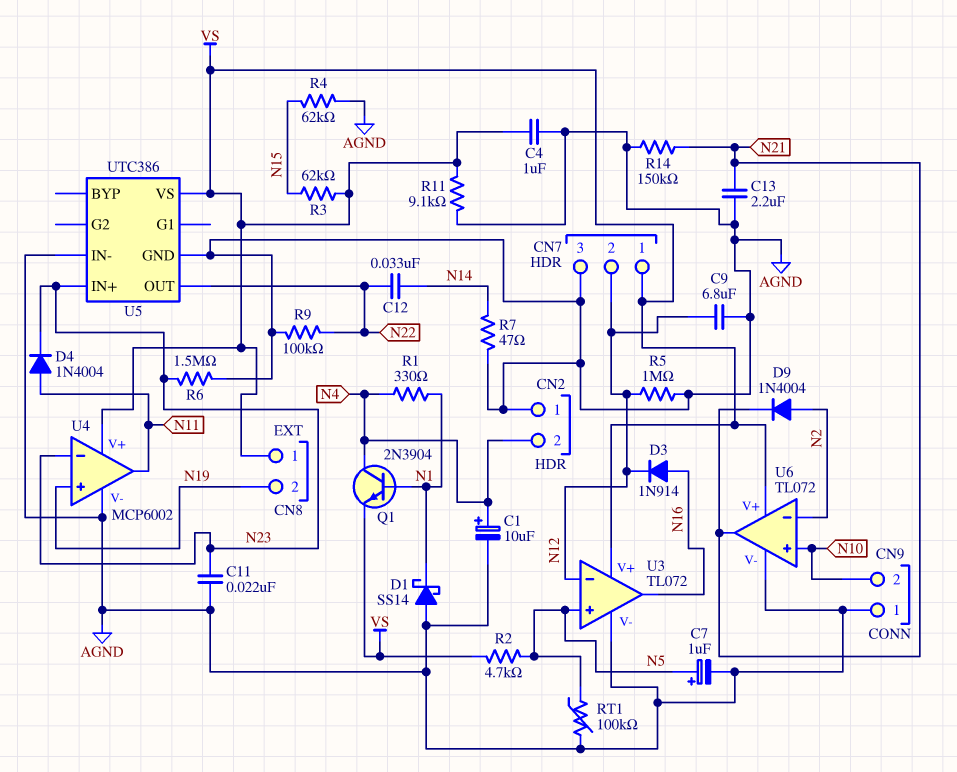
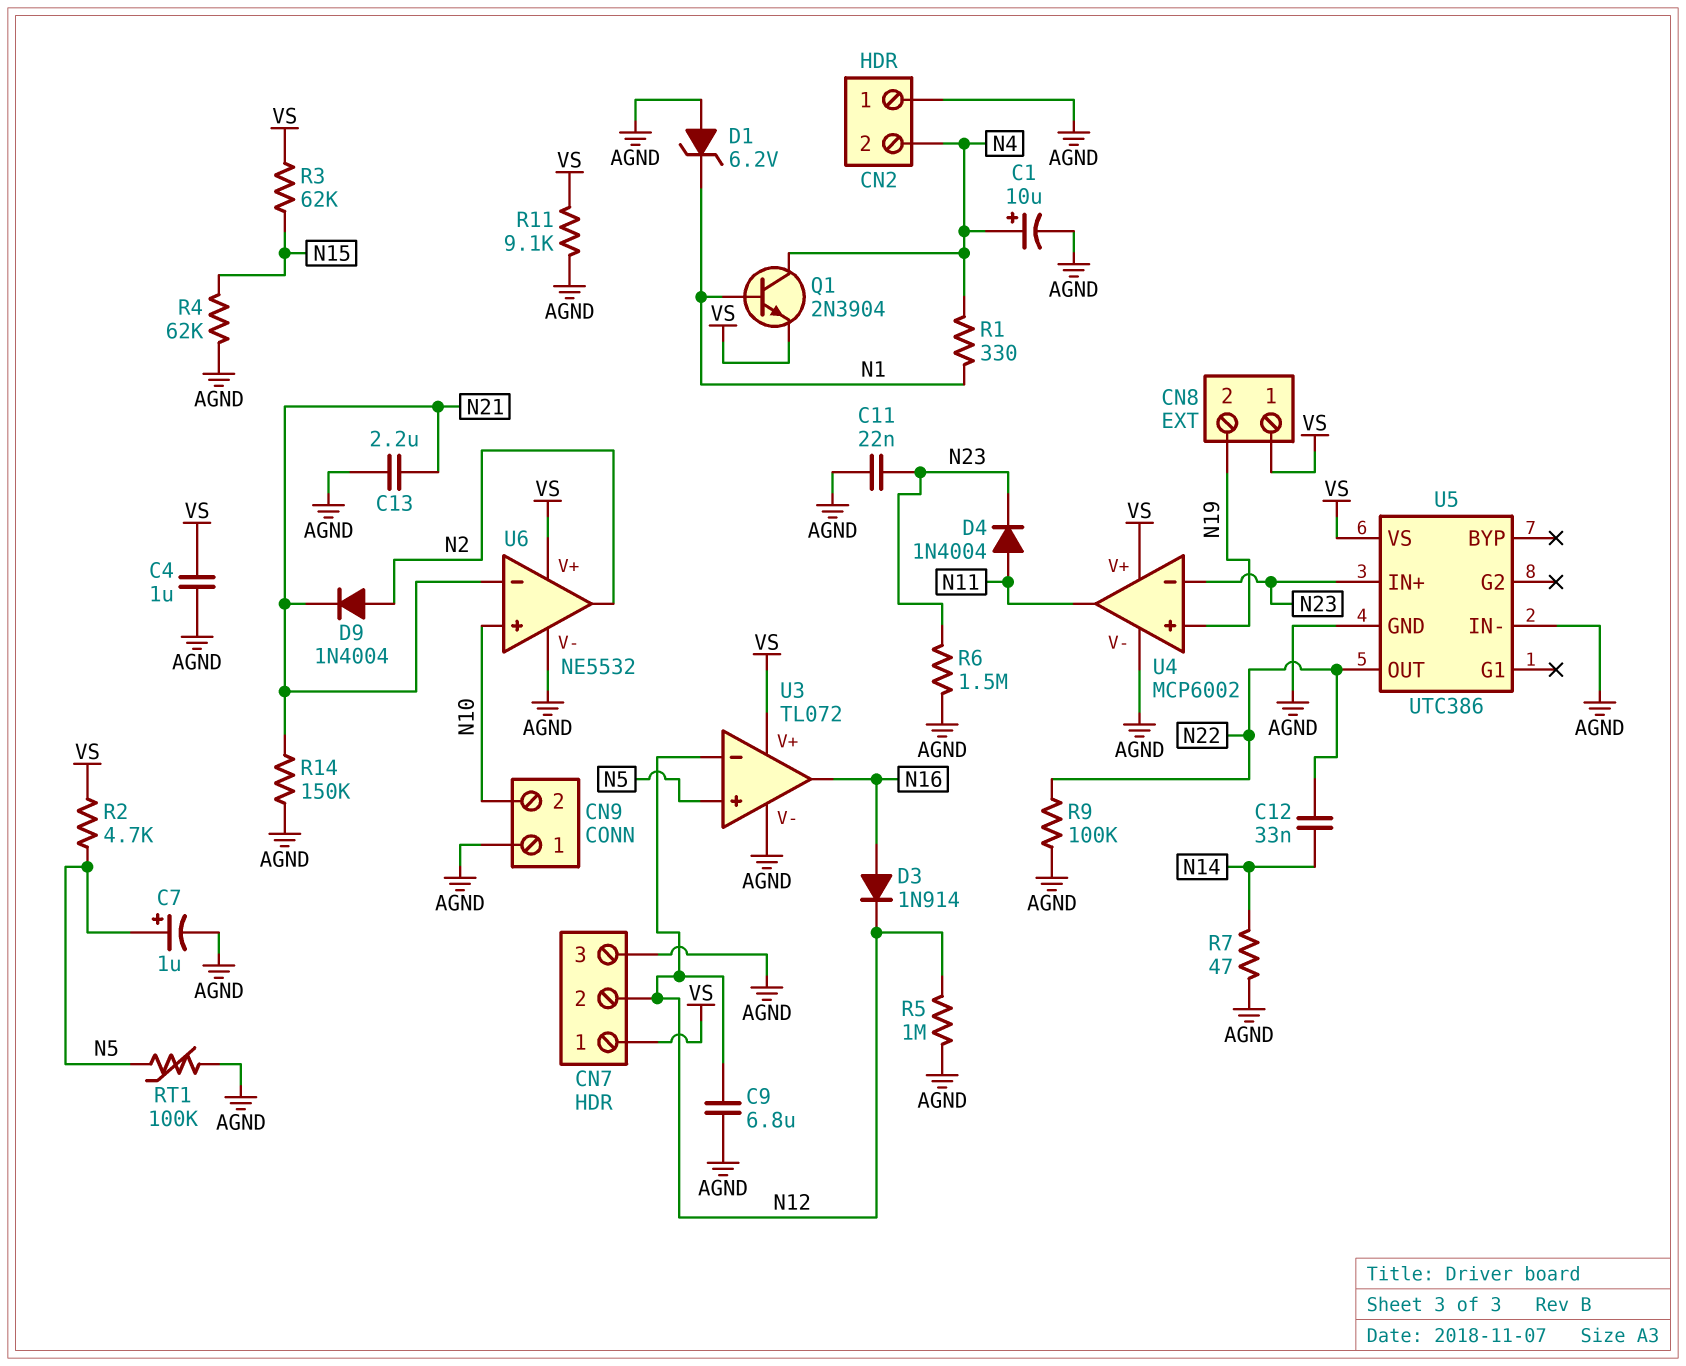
D1: schottky SS14 (A AGND, K N1) -> zener 6.2V (A AGND, K N1)
U6: TL072 -> NE5532
U6 pin in-: N2 -> N21
U6 pin out: N21 -> N2

